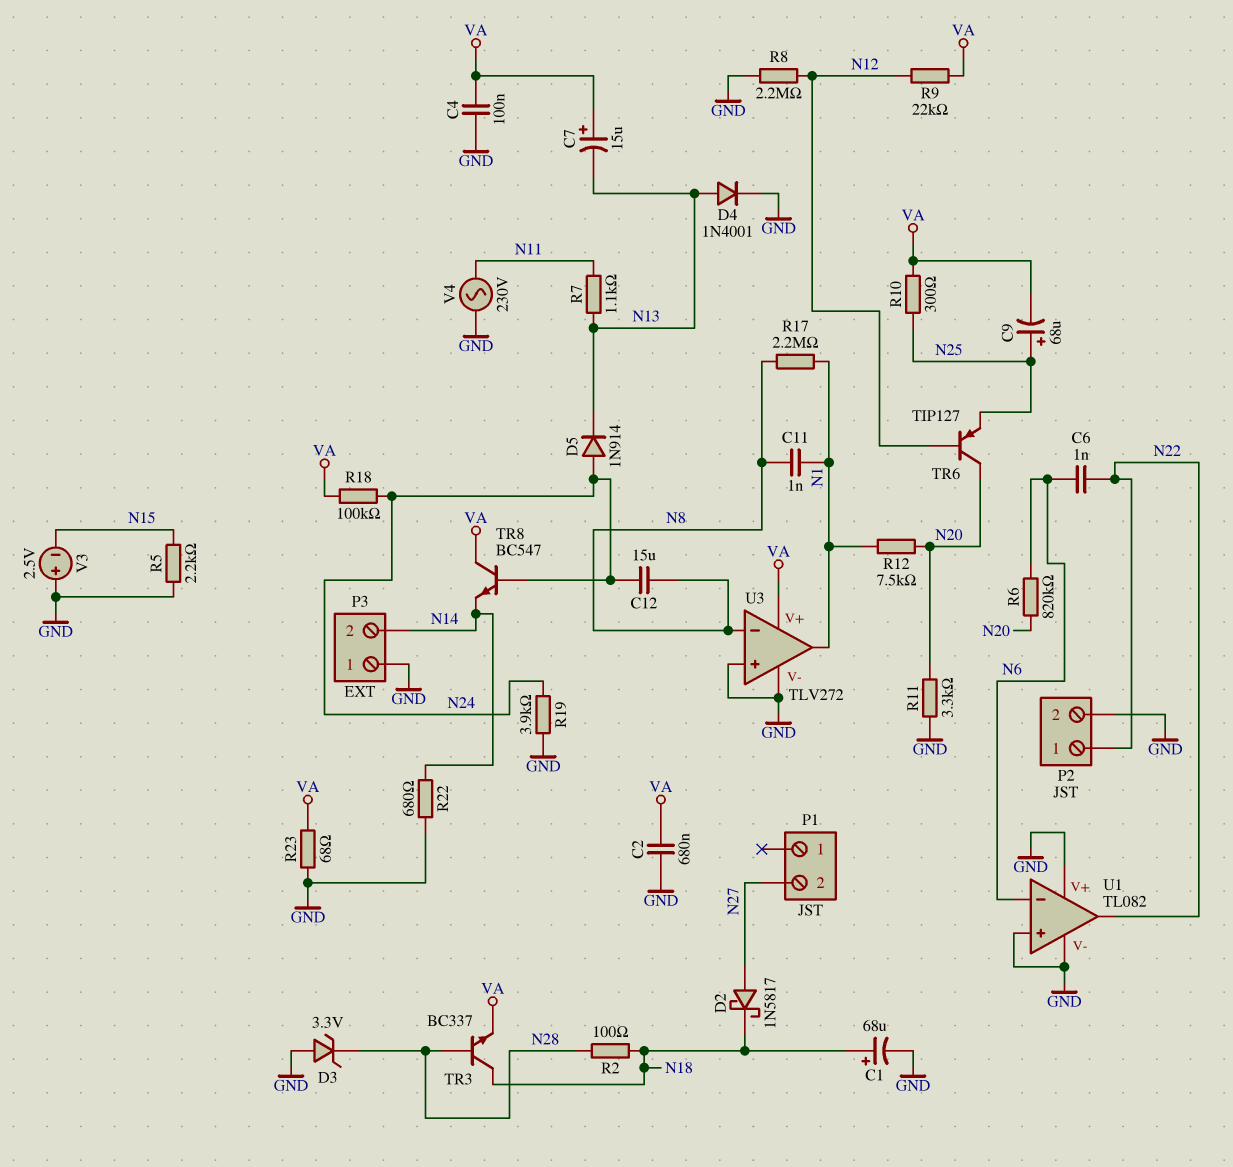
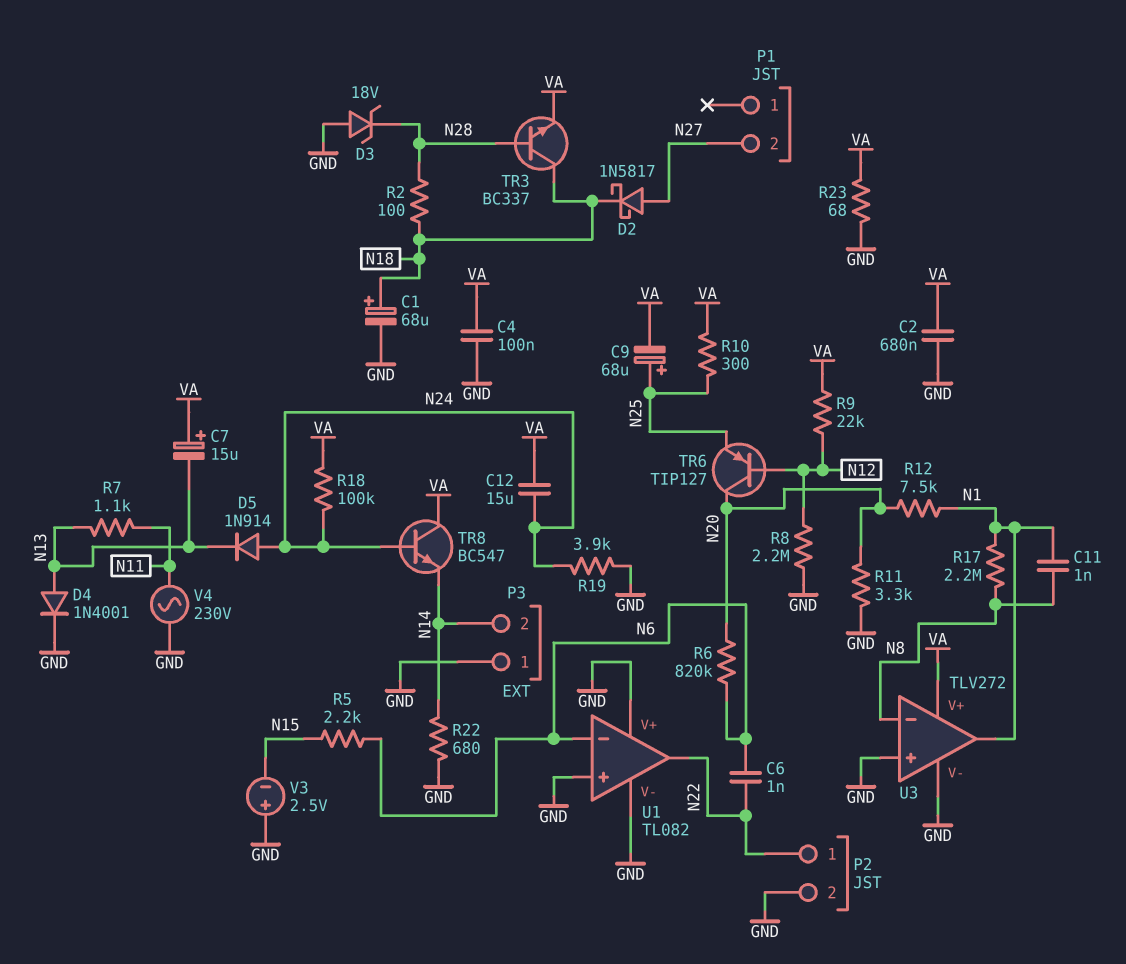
C12: 15uF (N8, N24) -> 15uF (N24, VA)
D3: zener 3.3V (A GND, K N28) -> zener 18V (A GND, K N28)
R5: 2.2k (GND, N15) -> 2.2k (N6, N15)

